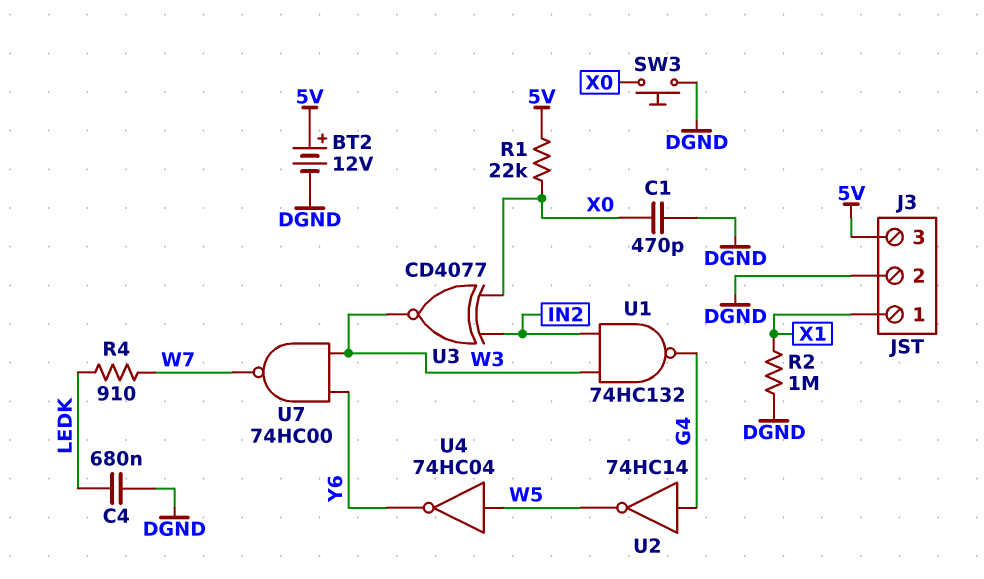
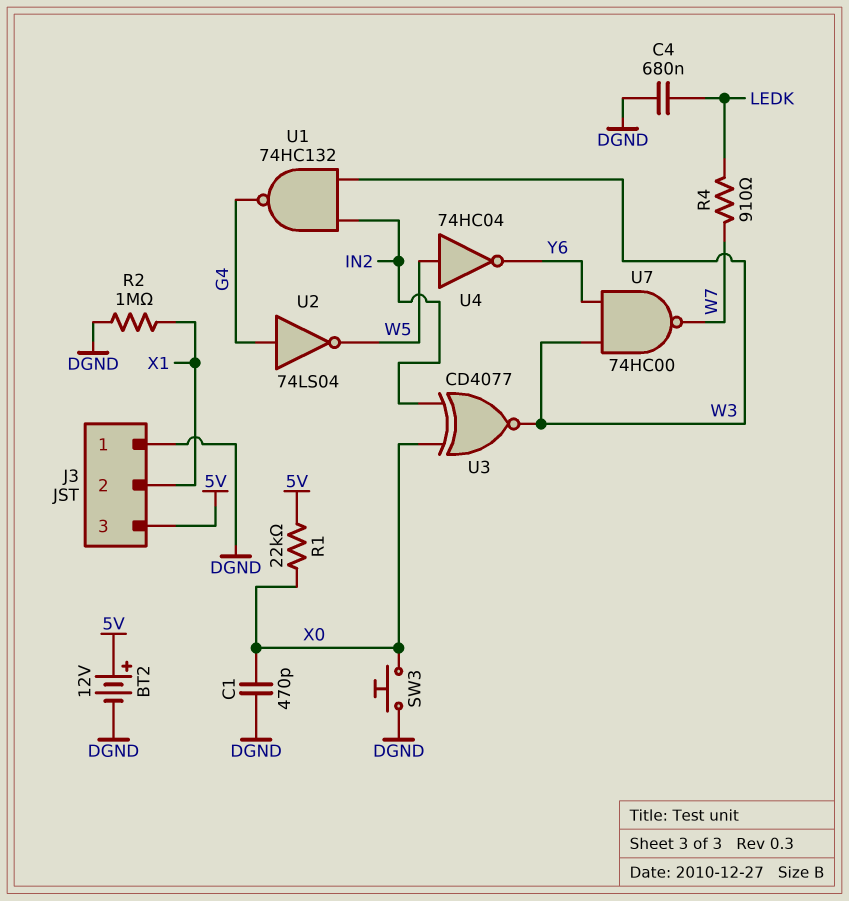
J3 pin 1: X1 -> DGND
J3 pin 2: DGND -> X1
U2: NOT 74HC14 (in G4, out W5) -> NOT 74LS04 (in G4, out W5)

